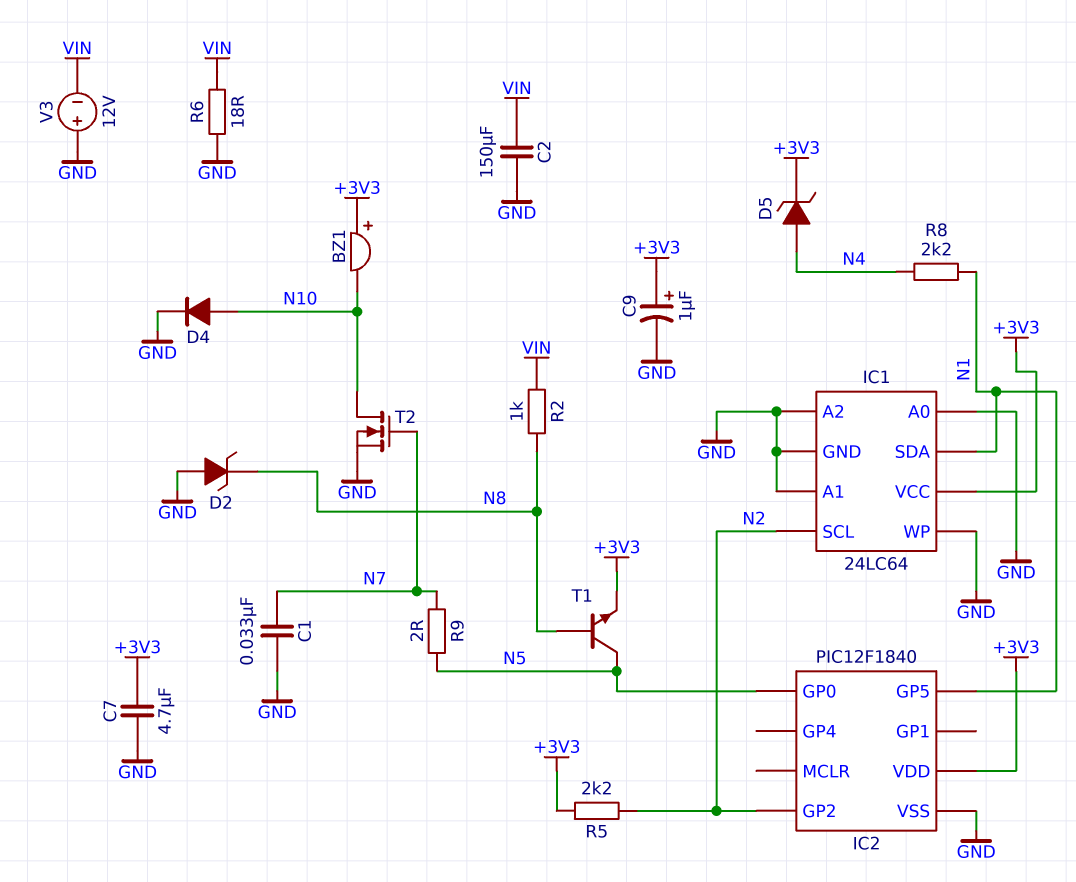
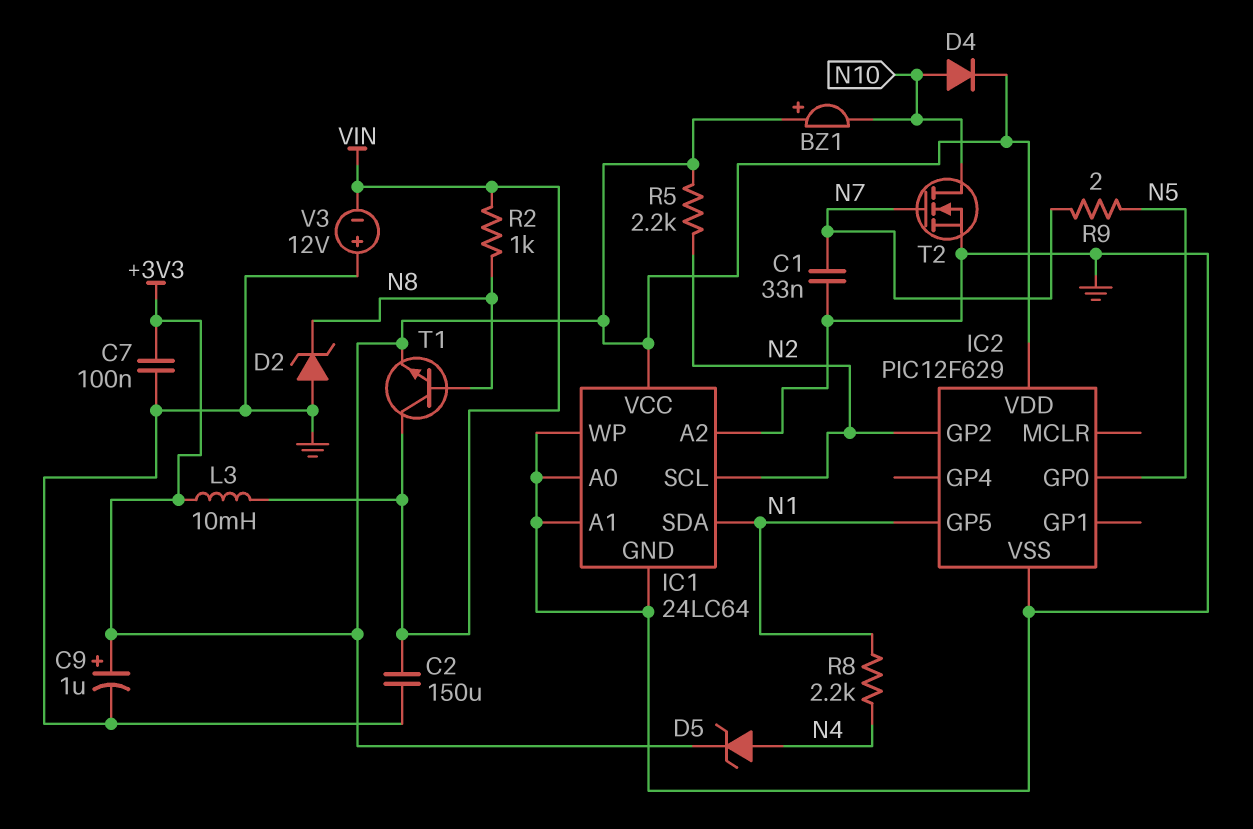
C7: 4.7uF (+3V3, GND) -> 100nF (+3V3, GND)
D4: diode (A N10, K GND) -> diode (A N10, K +3V3)
IC2: PIC12F1840 -> PIC12F629
L3: none -> 10mH (+3V3, VIN)
R6: 18 (GND, VIN) -> none
T1: NPN (B N8, C N5, E +3V3) -> NPN (B N8, C VIN, E +3V3)

